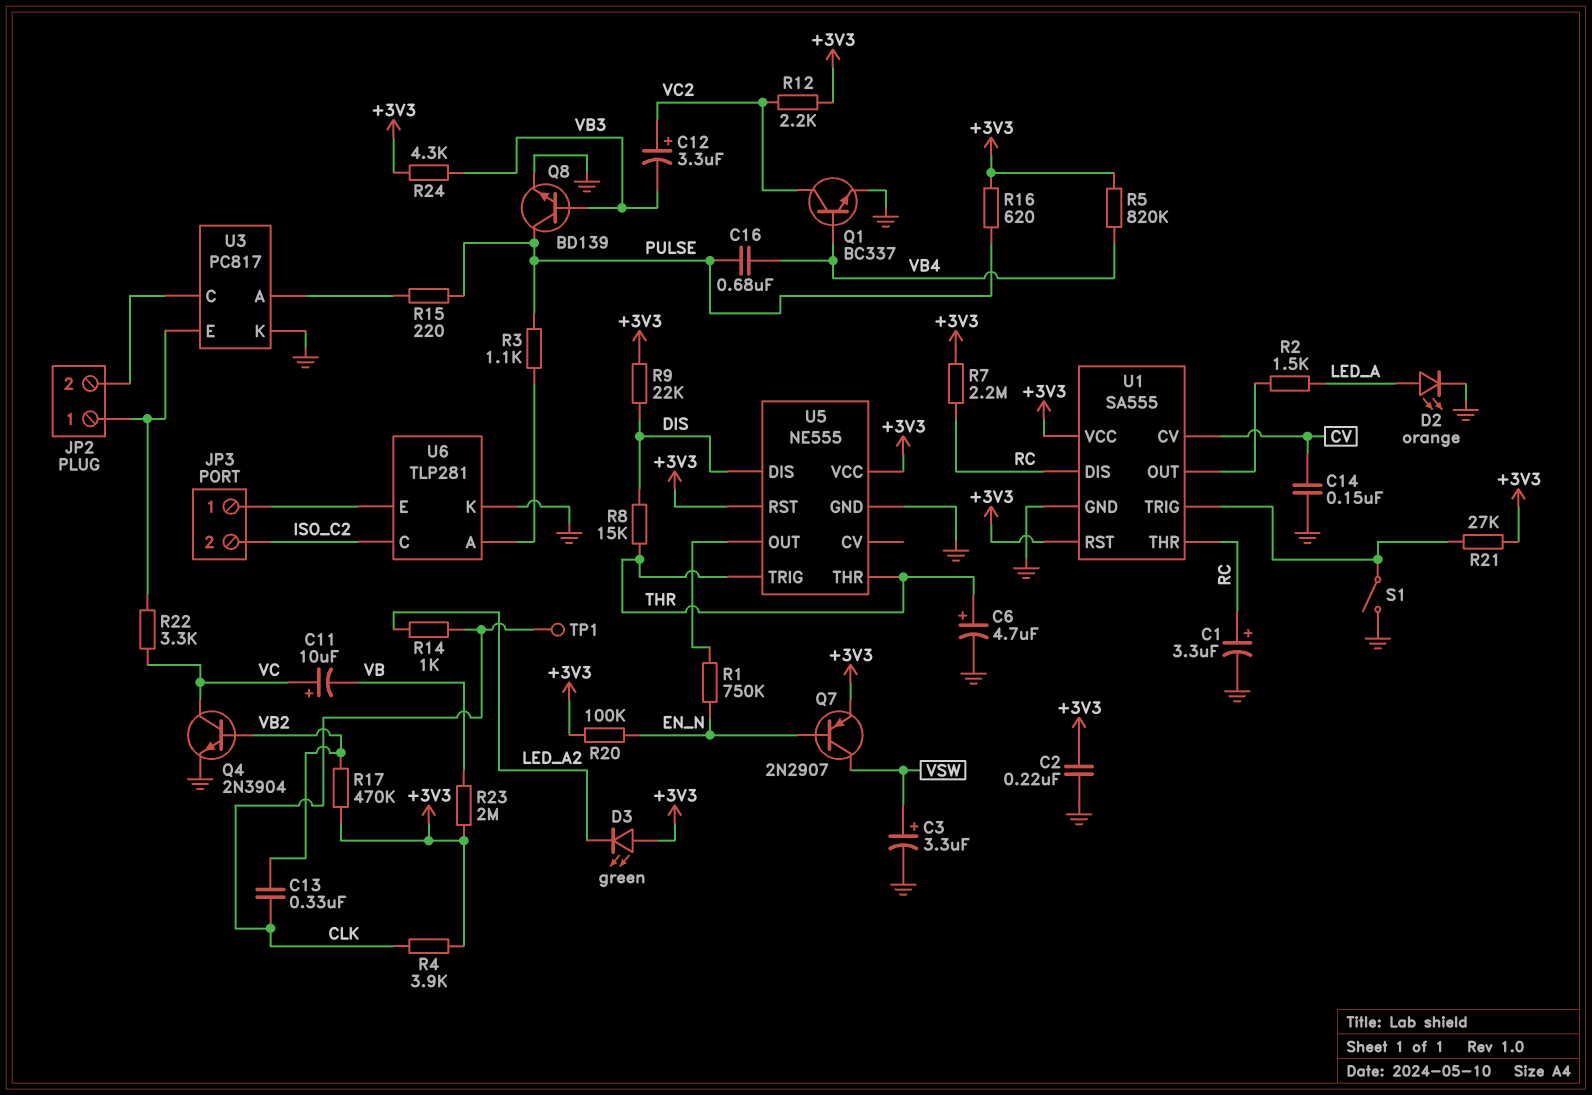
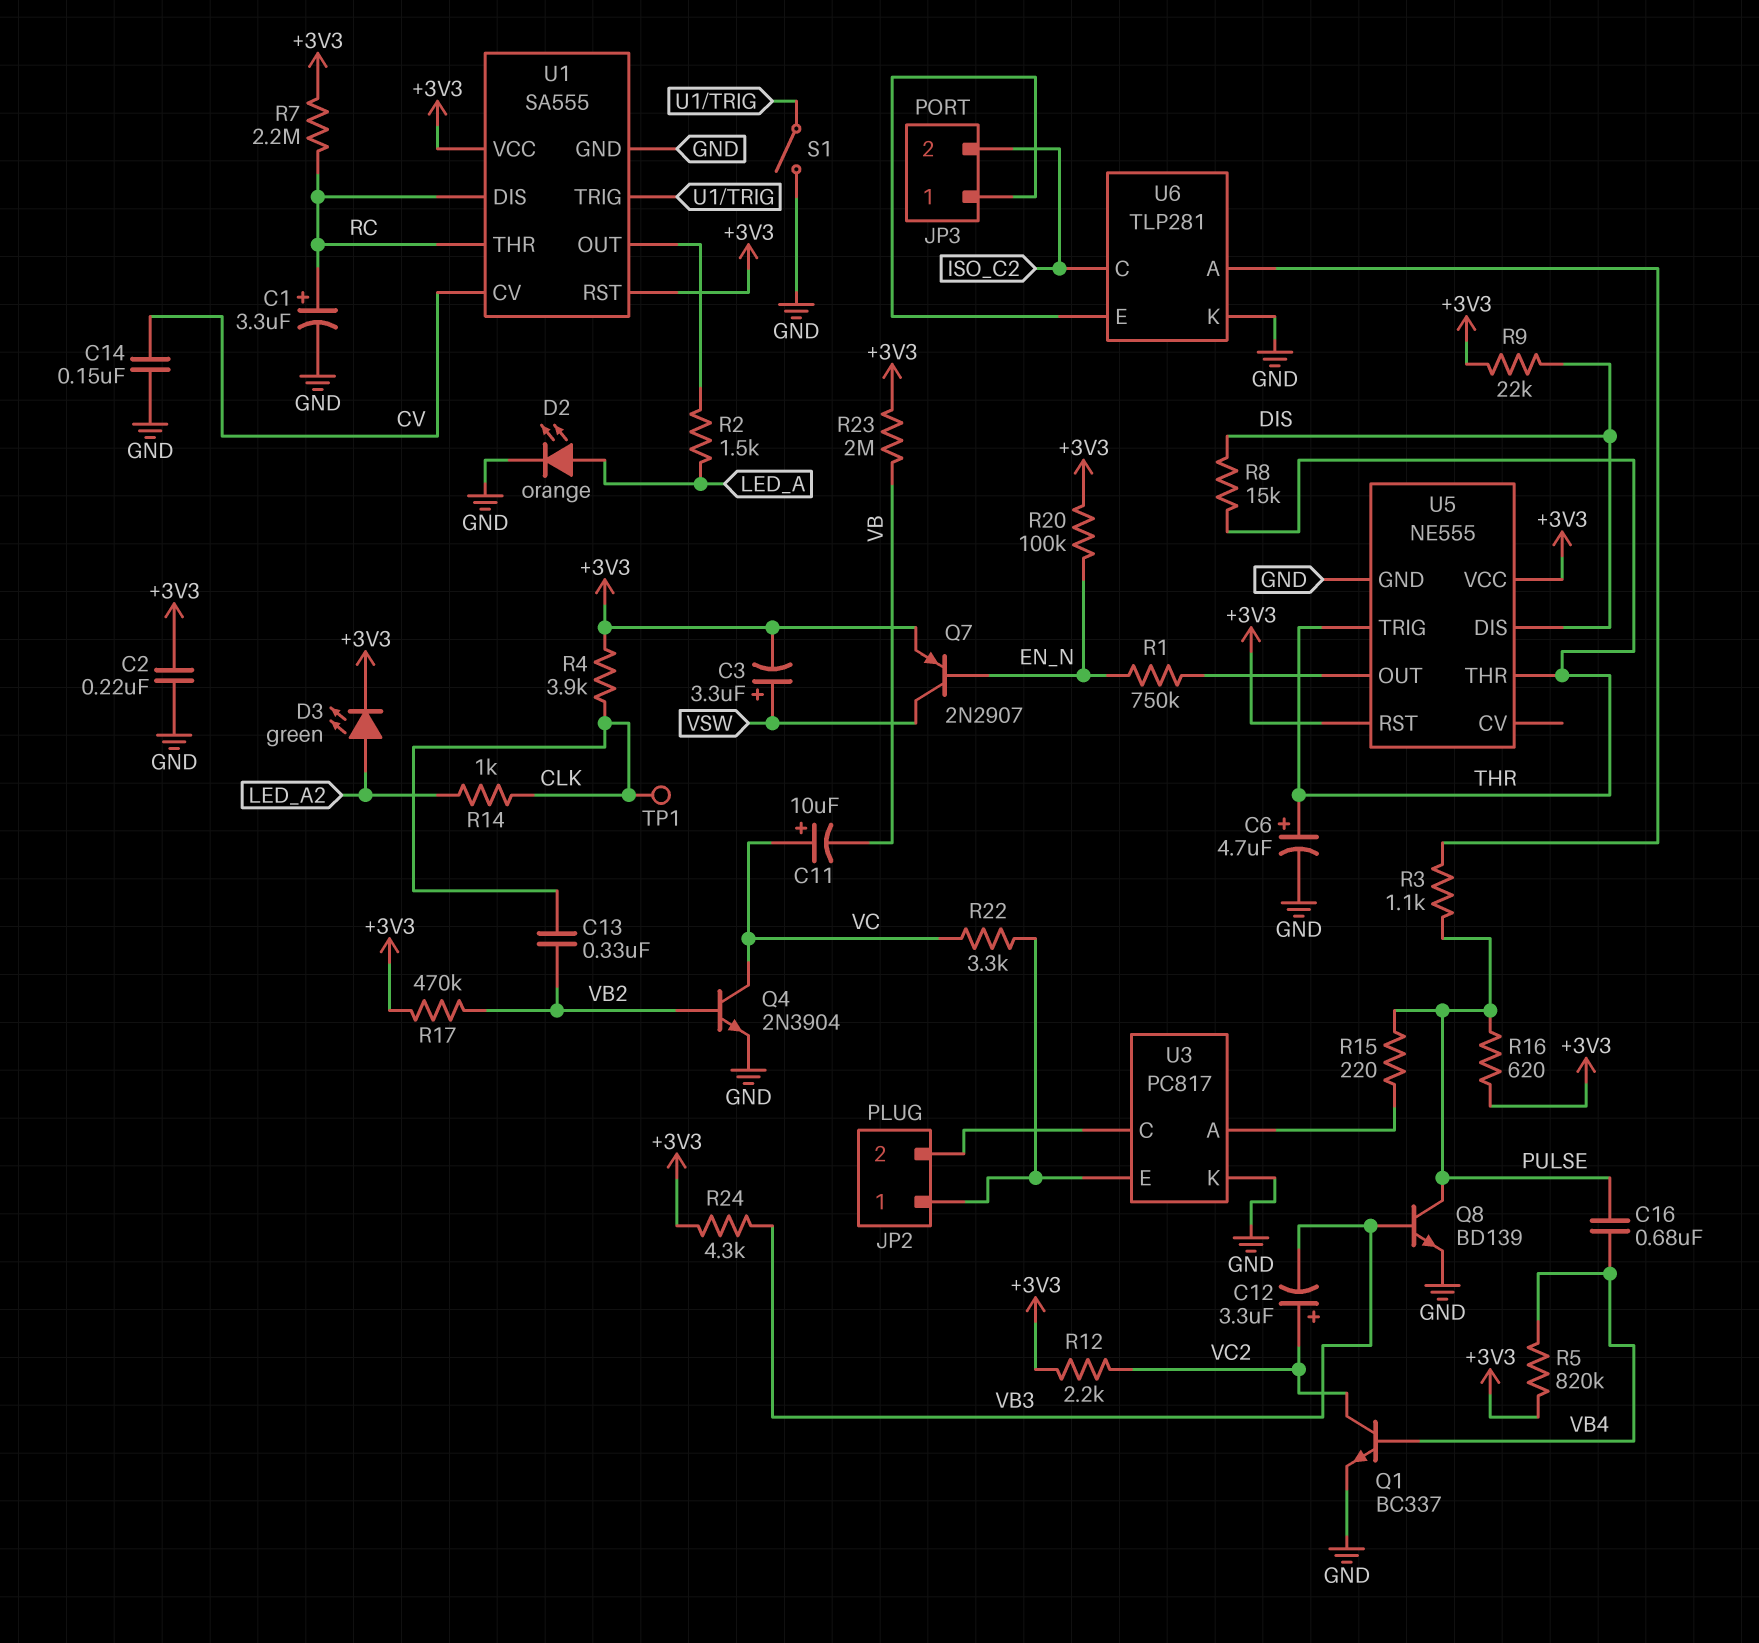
C3: 3.3uF (plus VSW, minus GND) -> 3.3uF (plus VSW, minus +3V3)
D3: LED green (A +3V3, K LED_A2) -> LED green (A LED_A2, K +3V3)
R21: 27k (+3V3, U1/TRIG) -> none

